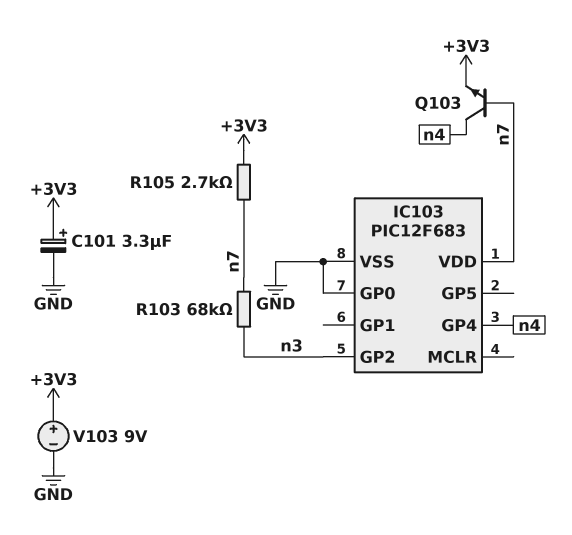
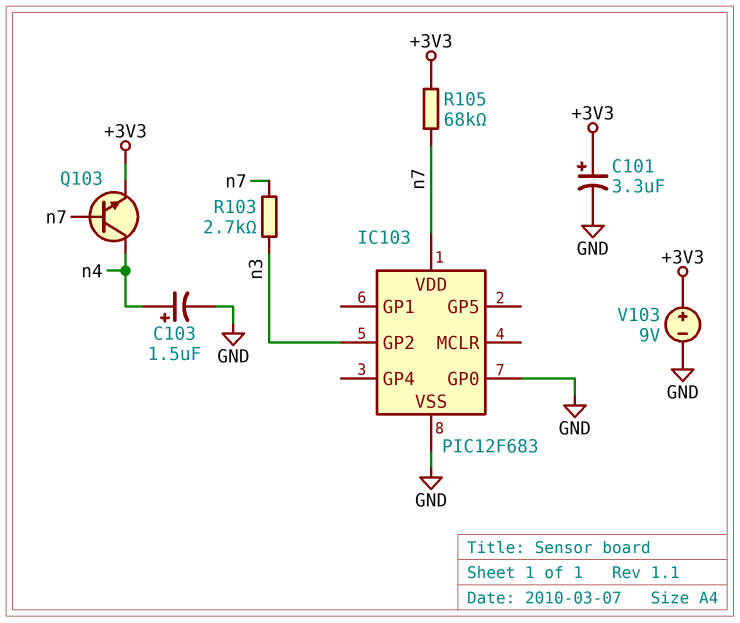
C103: none -> 1.5uF (plus n4, minus GND)
IC103 pin GP4: n4 -> none
R103: 68k (n3, n7) -> 2.7k (n3, n7)
R105: 2.7k (+3V3, n7) -> 68k (+3V3, n7)

